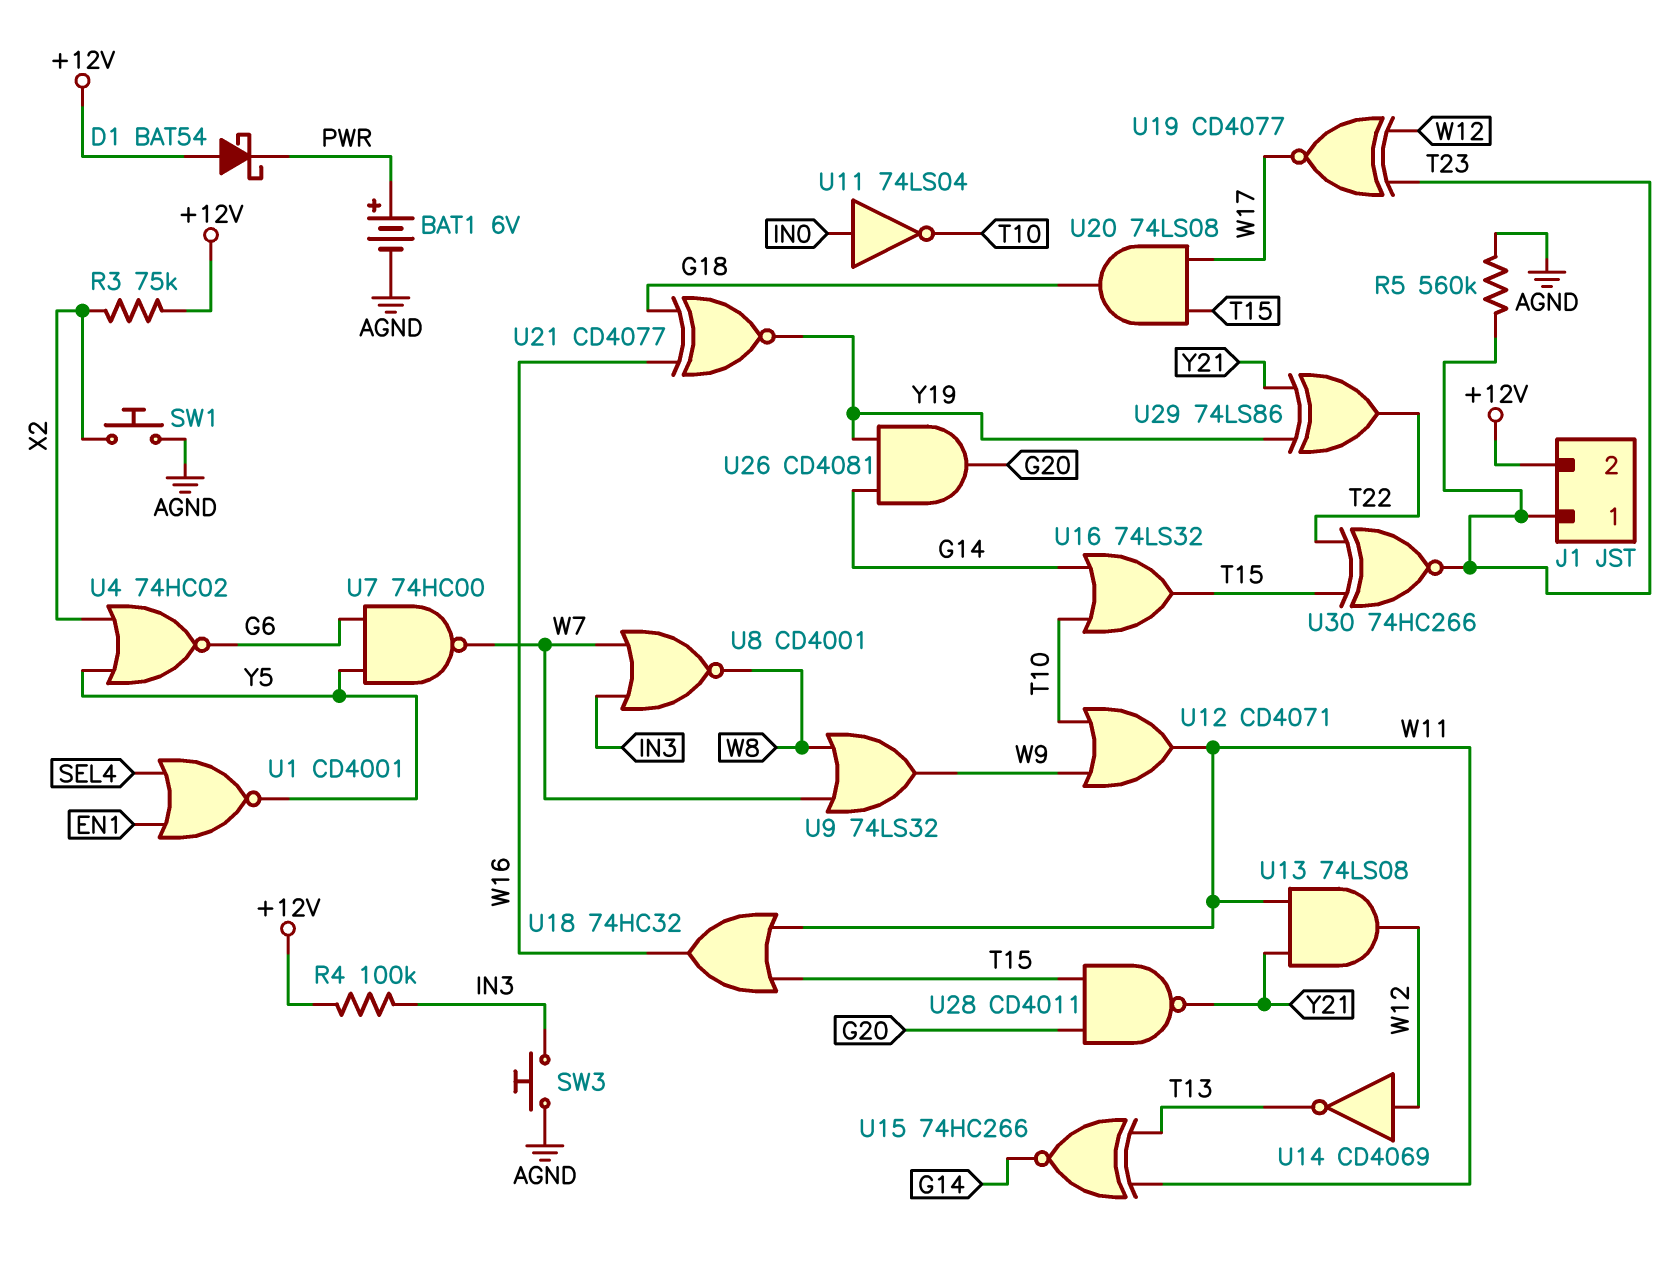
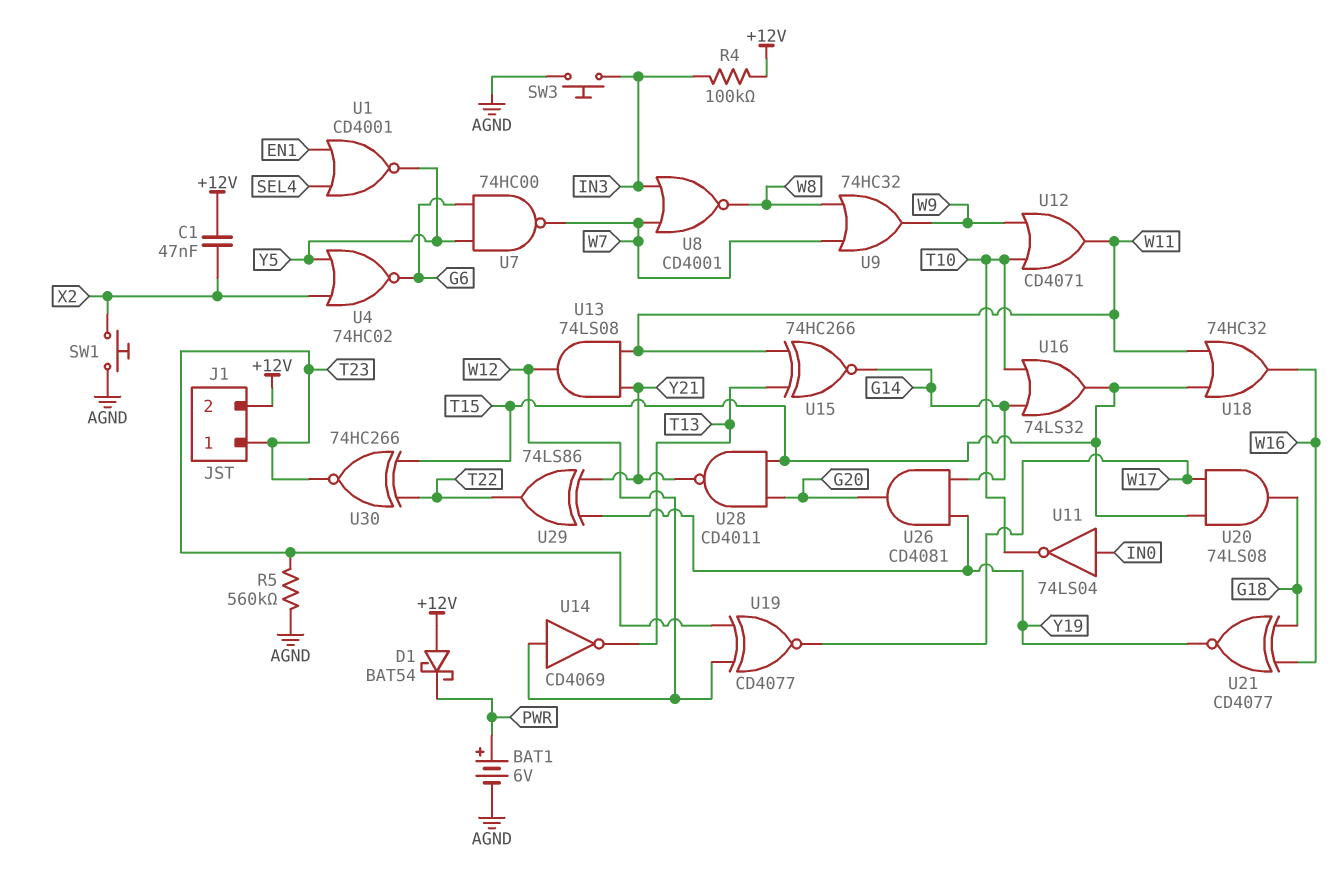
C1: none -> 47nF (+12V, X2)
R3: 75k (+12V, X2) -> none
U9: OR 74LS32 (in W7, in W8, out W9) -> OR 74HC32 (in W7, in W8, out W9)

